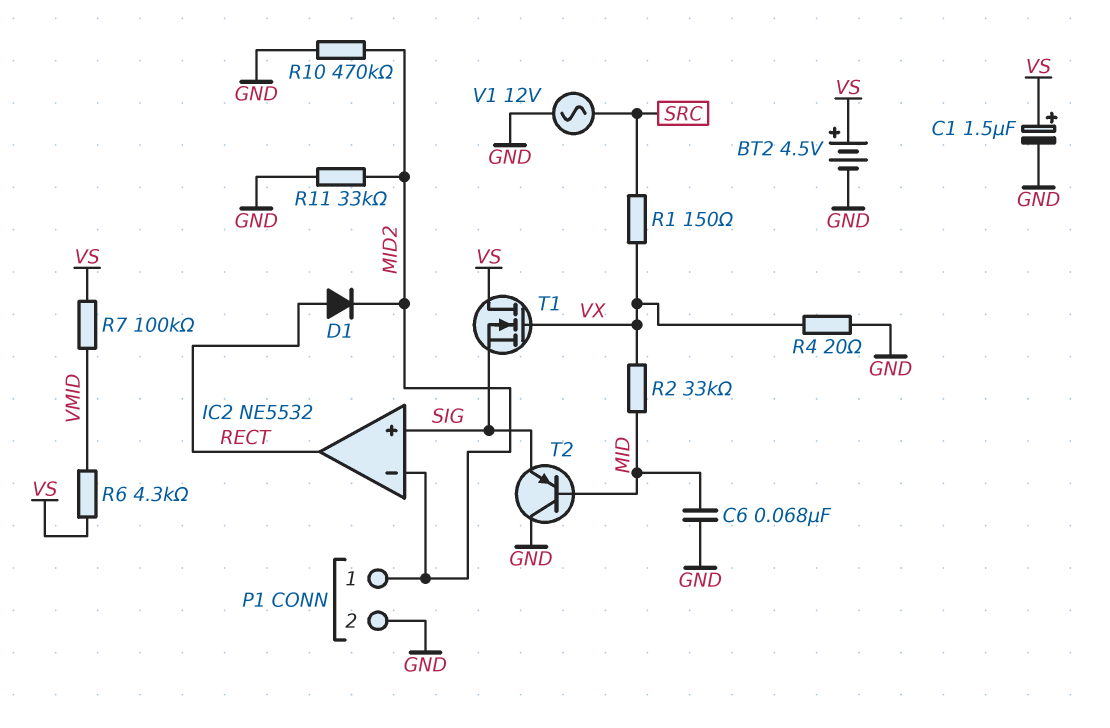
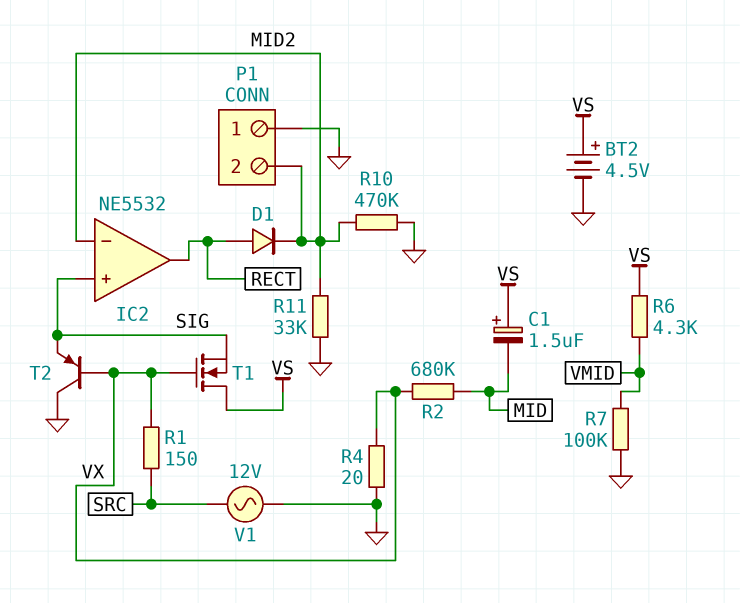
C1: 1.5uF (plus VS, minus GND) -> 1.5uF (plus VS, minus MID)
C6: 68nF (GND, MID) -> none
P1 pin 1: MID2 -> GND
P1 pin 2: GND -> MID2
R2: 33k (MID, VX) -> 680k (MID, VX)
R7: 100k (VMID, VS) -> 100k (GND, VMID)
T2: PNP (B MID, C GND, E SIG) -> PNP (B VX, C GND, E SIG)

